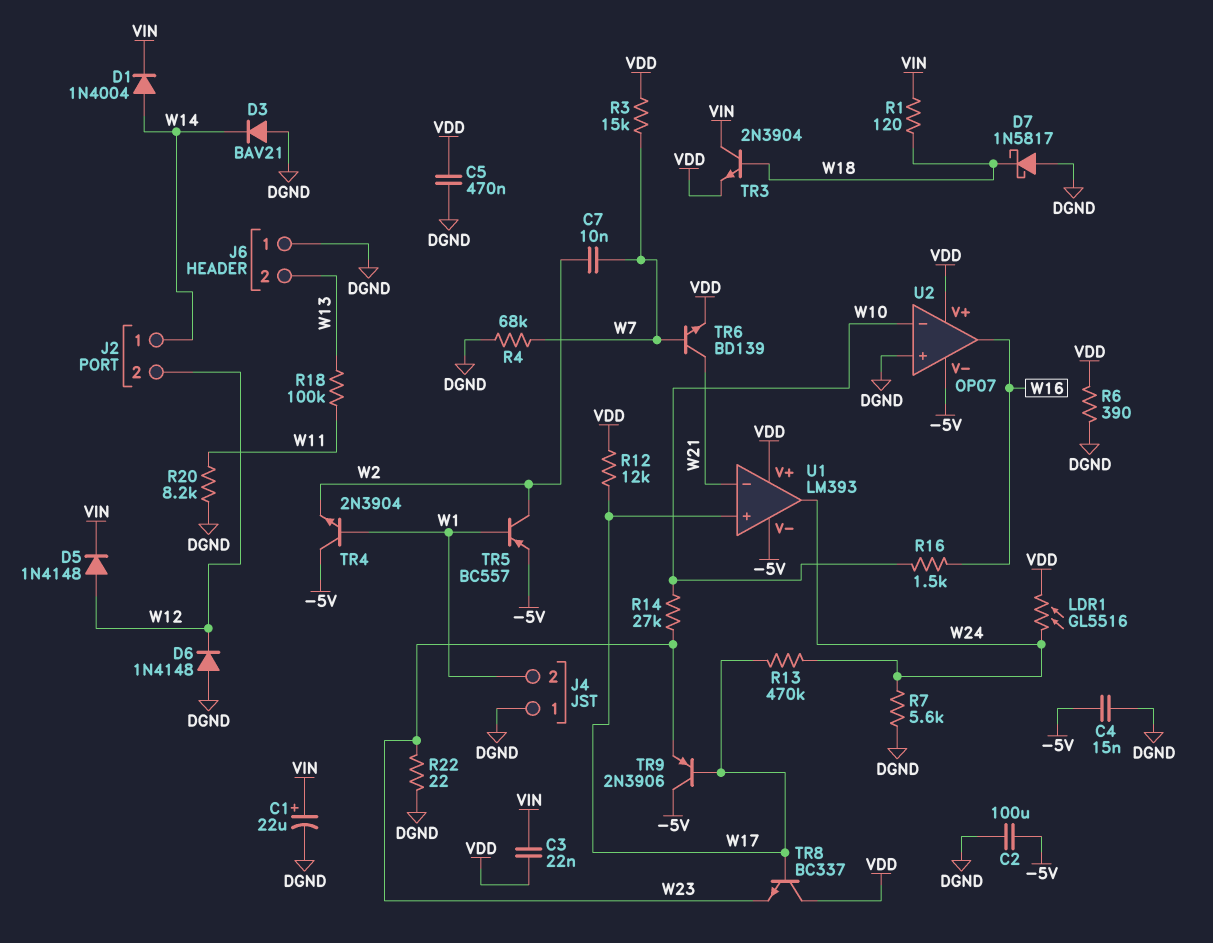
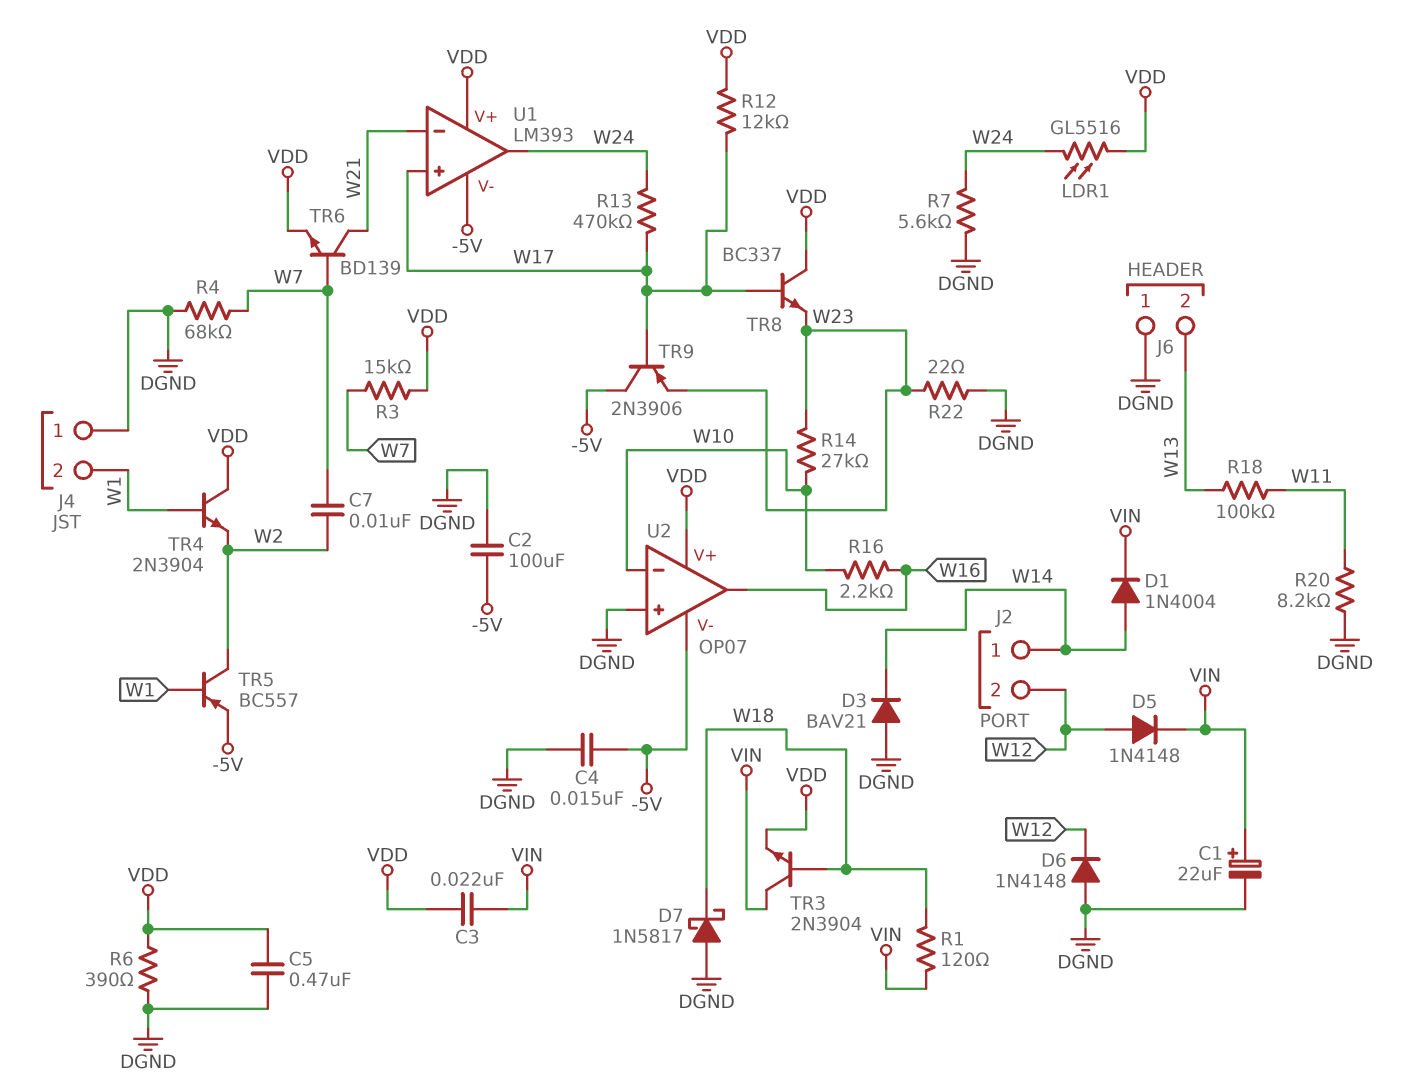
R16: 1.5k (W10, W16) -> 2.2k (W10, W16)
TR4: NPN 2N3904 (B W1, C -5V, E W2) -> NPN 2N3904 (B W1, C VDD, E W2)

